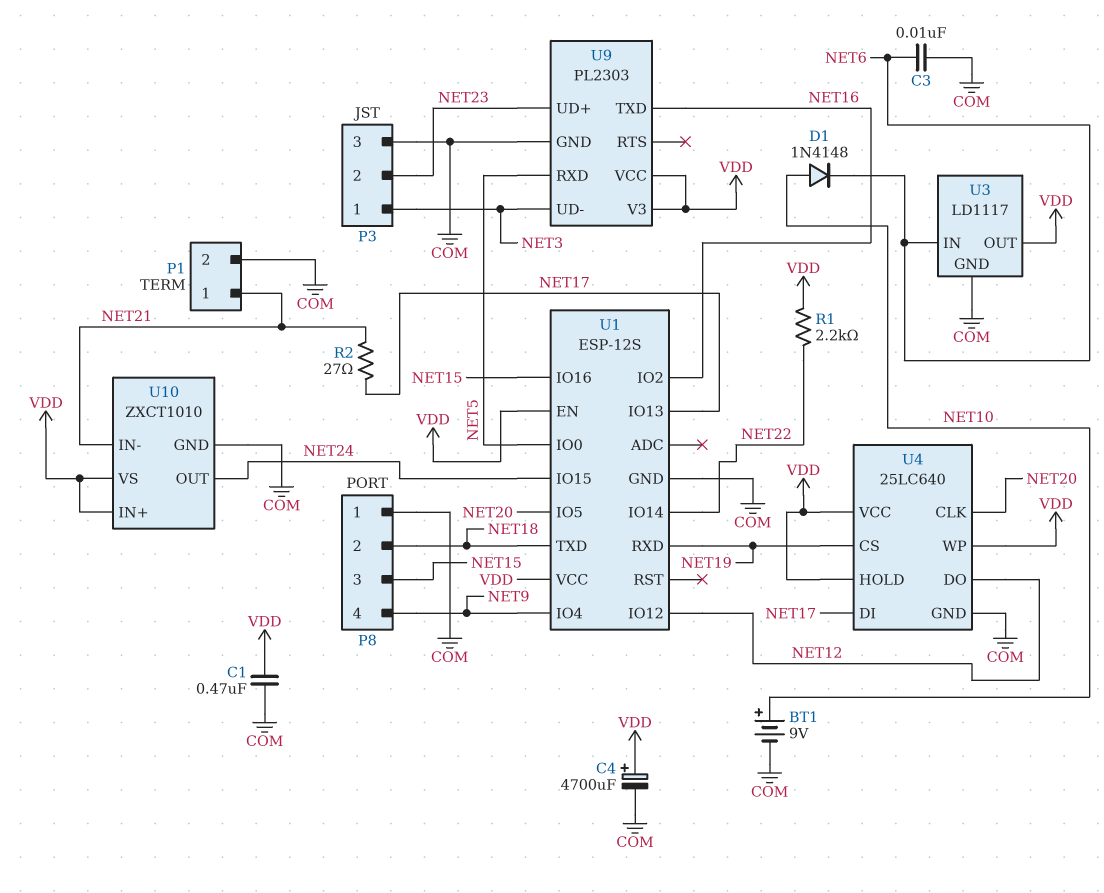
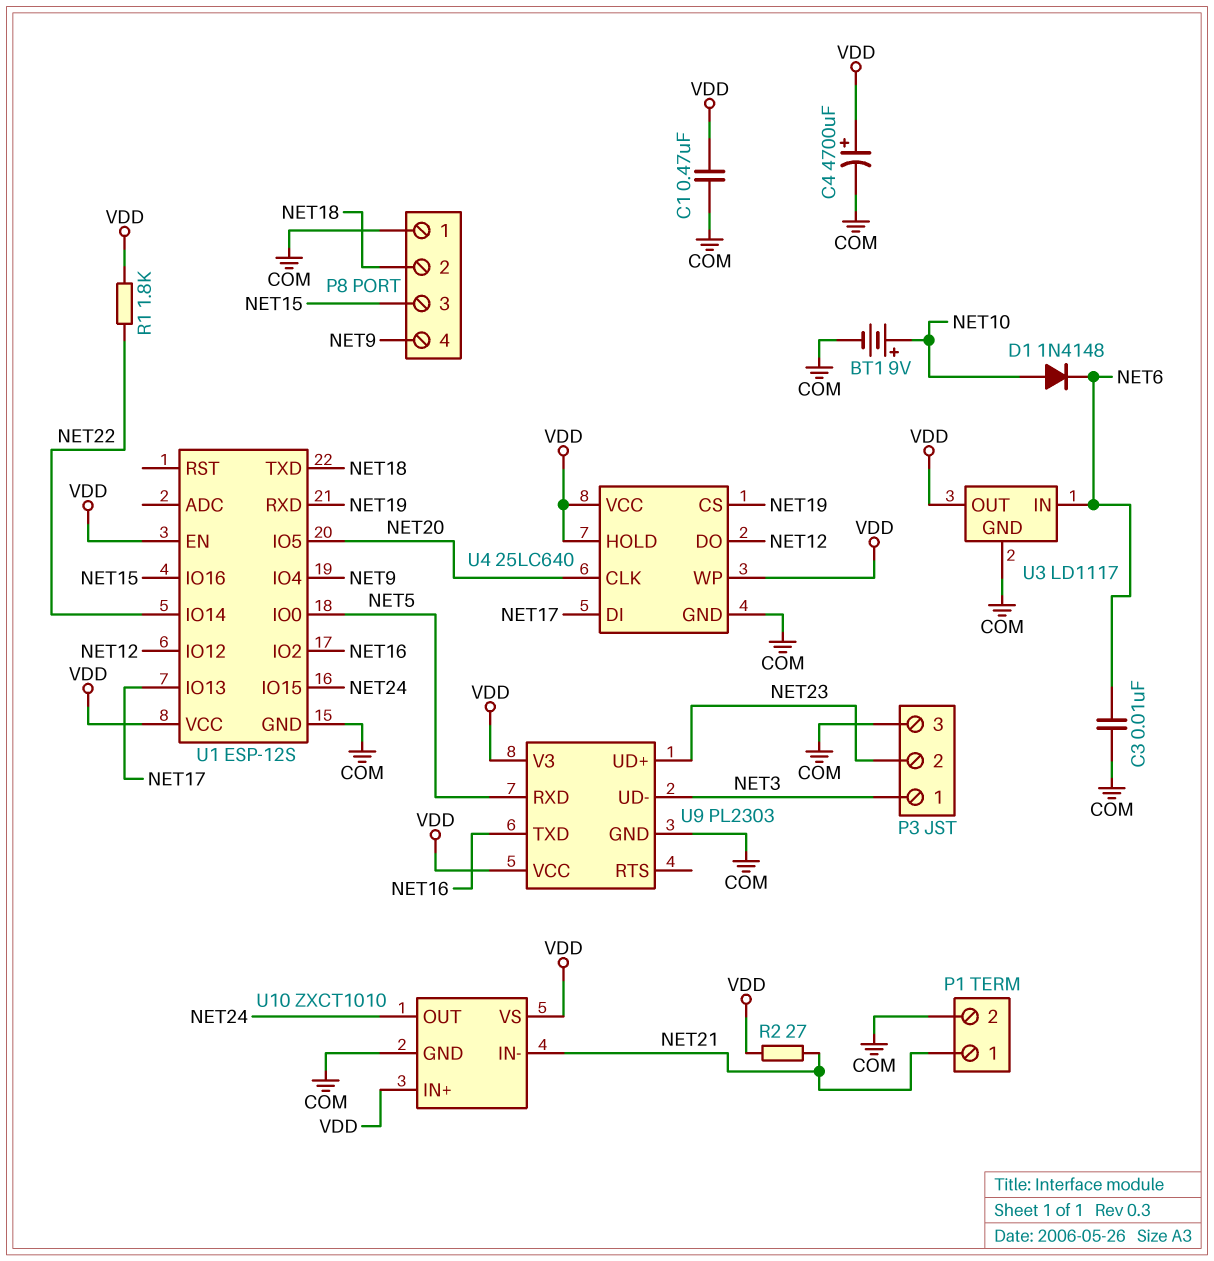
R1: 2.2k (NET22, VDD) -> 1.8k (NET22, VDD)
R2: 27 (NET17, NET21) -> 27 (NET21, VDD)

